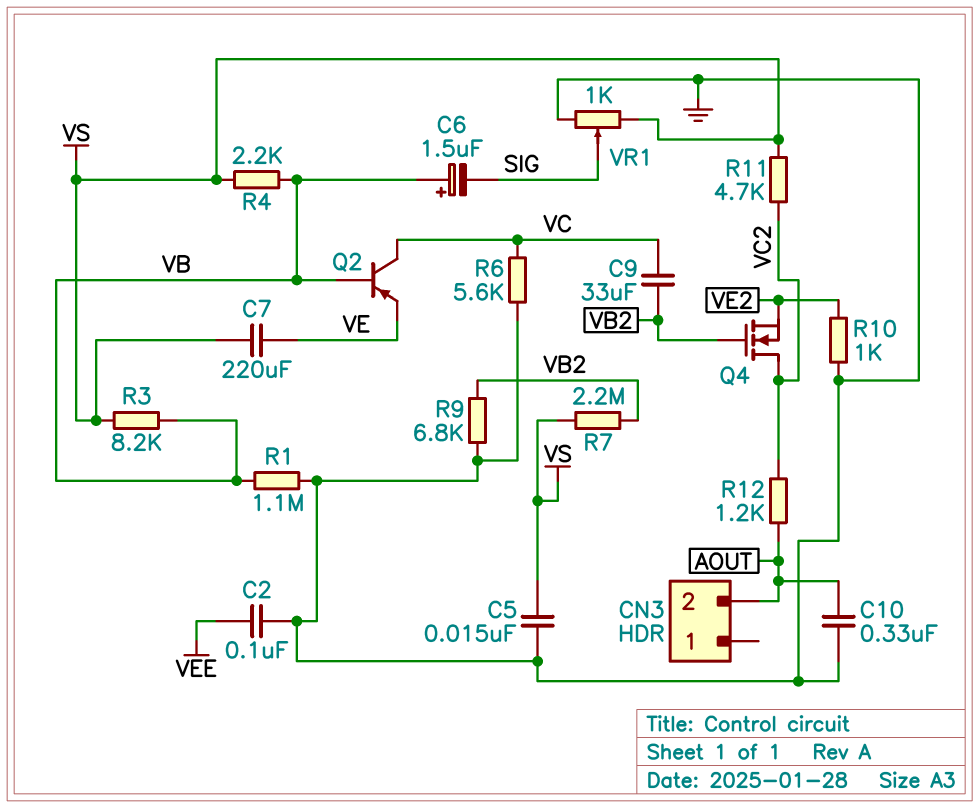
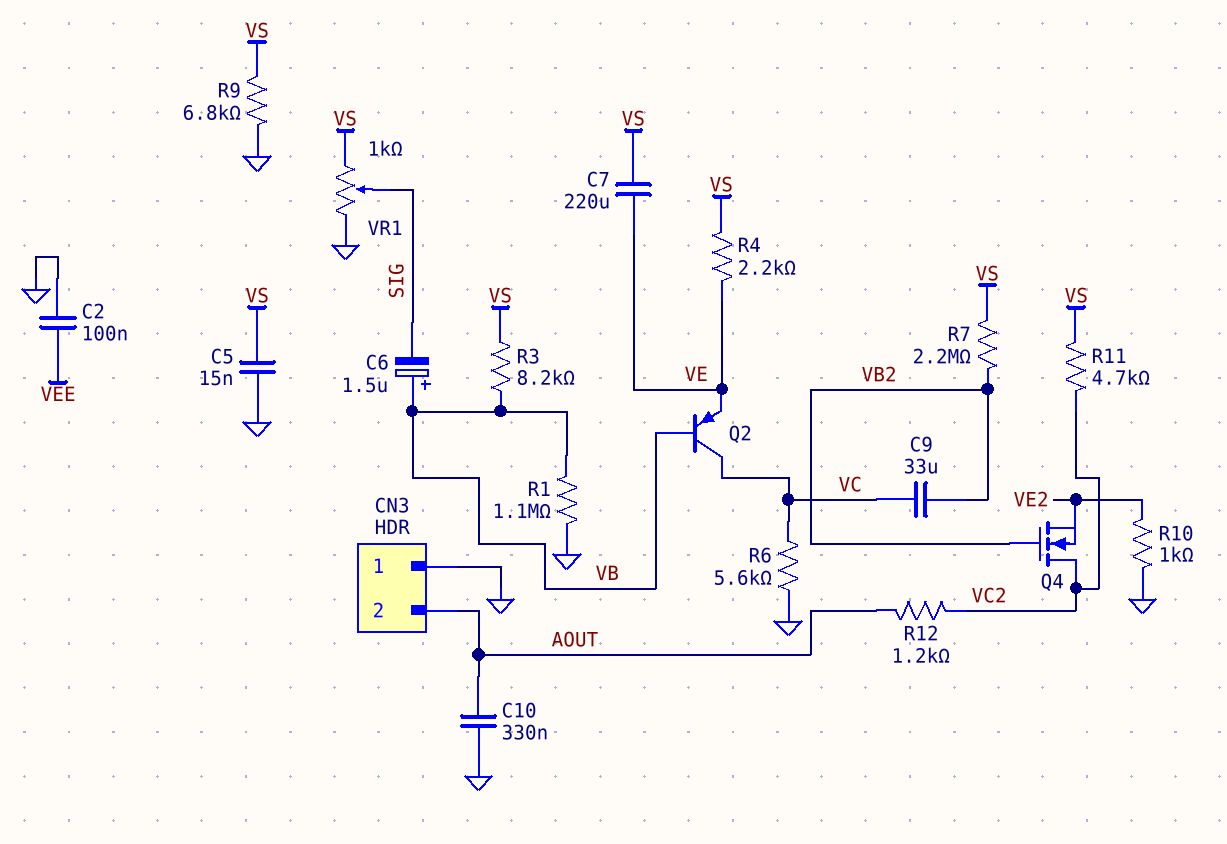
CN3 pin 1: none -> GND
R4: 2.2k (VB, VS) -> 2.2k (VE, VS)
R9: 6.8k (GND, VB2) -> 6.8k (GND, VS)

